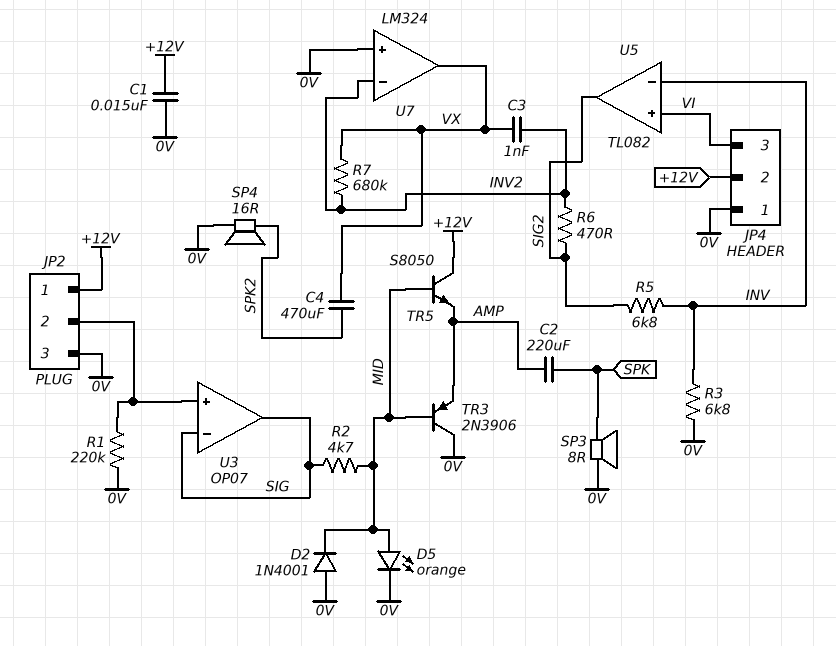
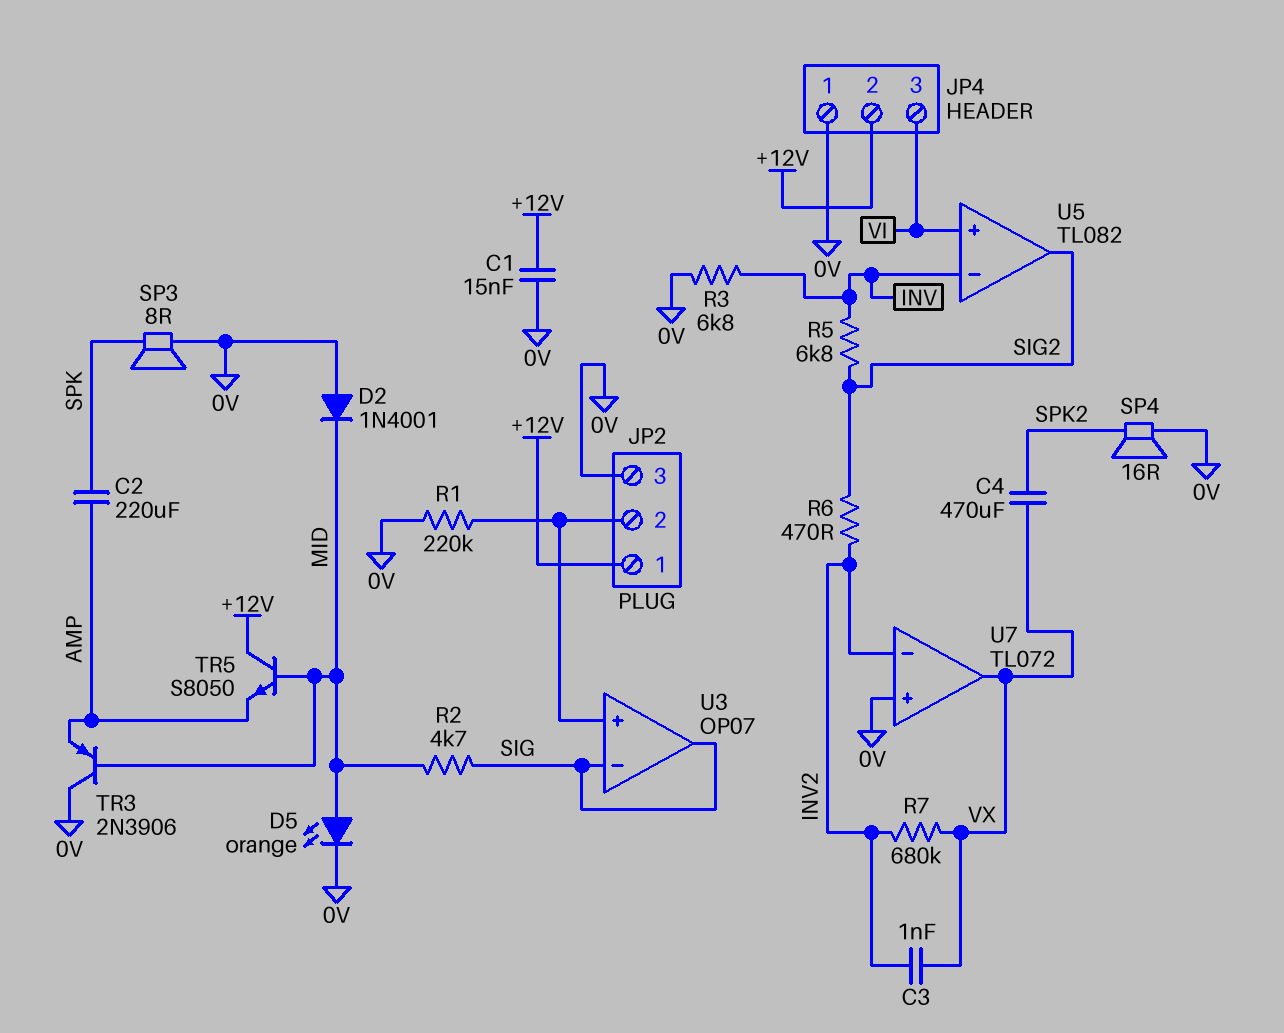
U7: LM324 -> TL072

